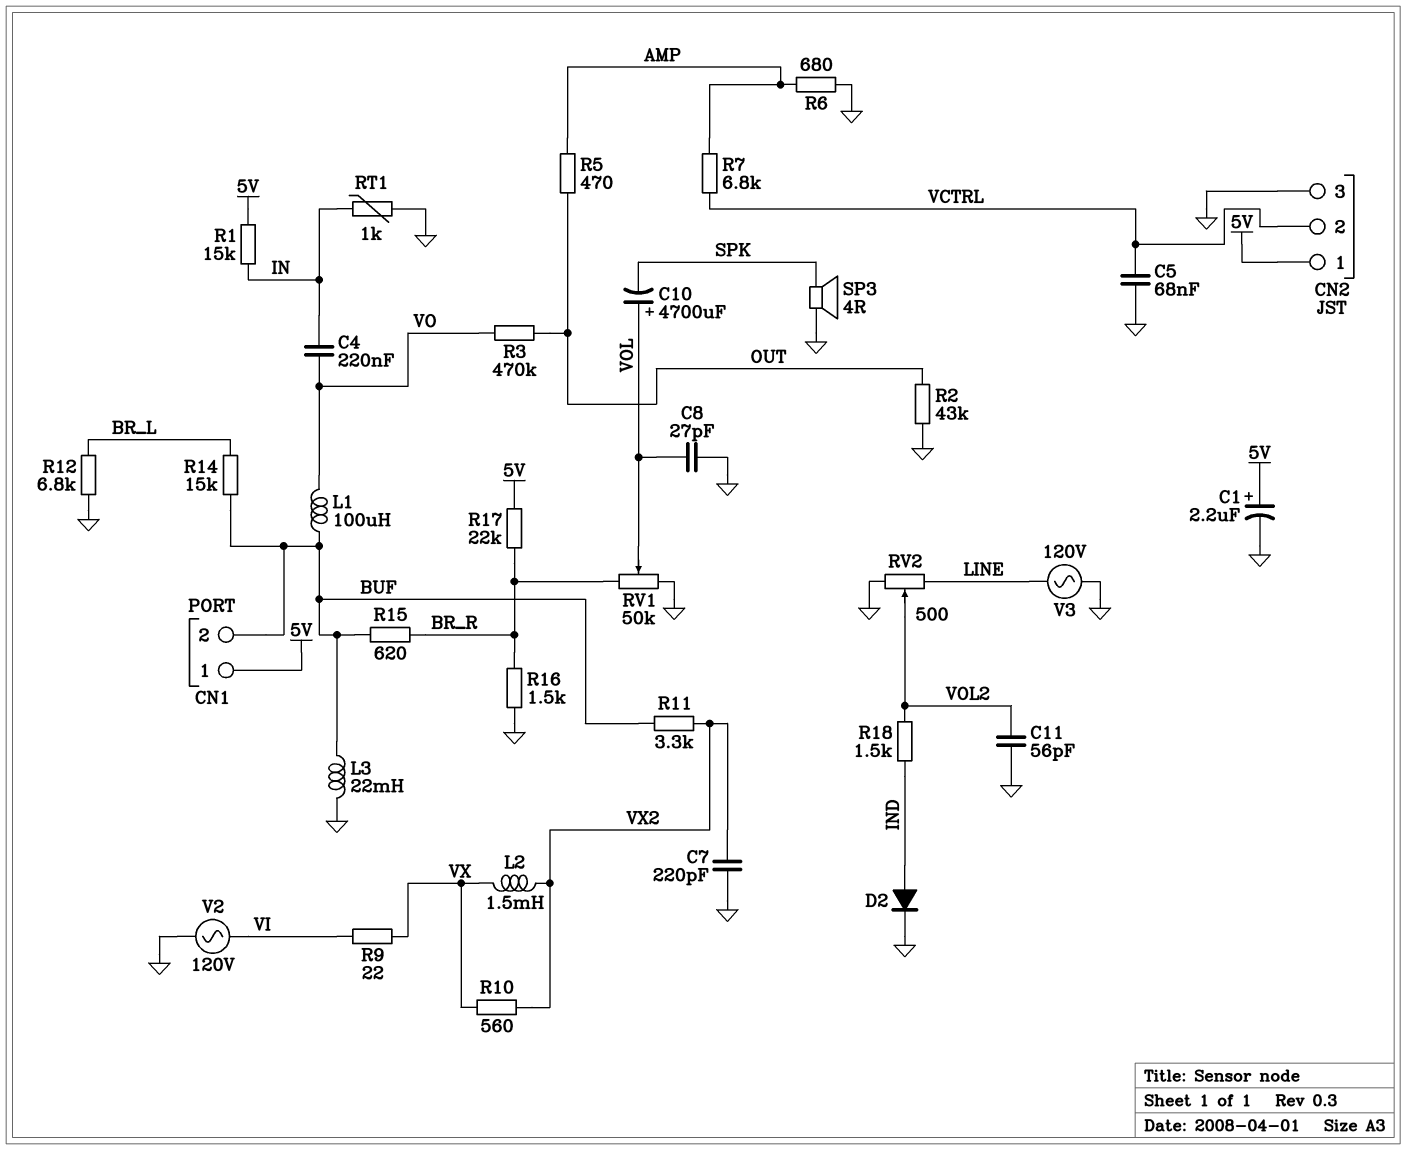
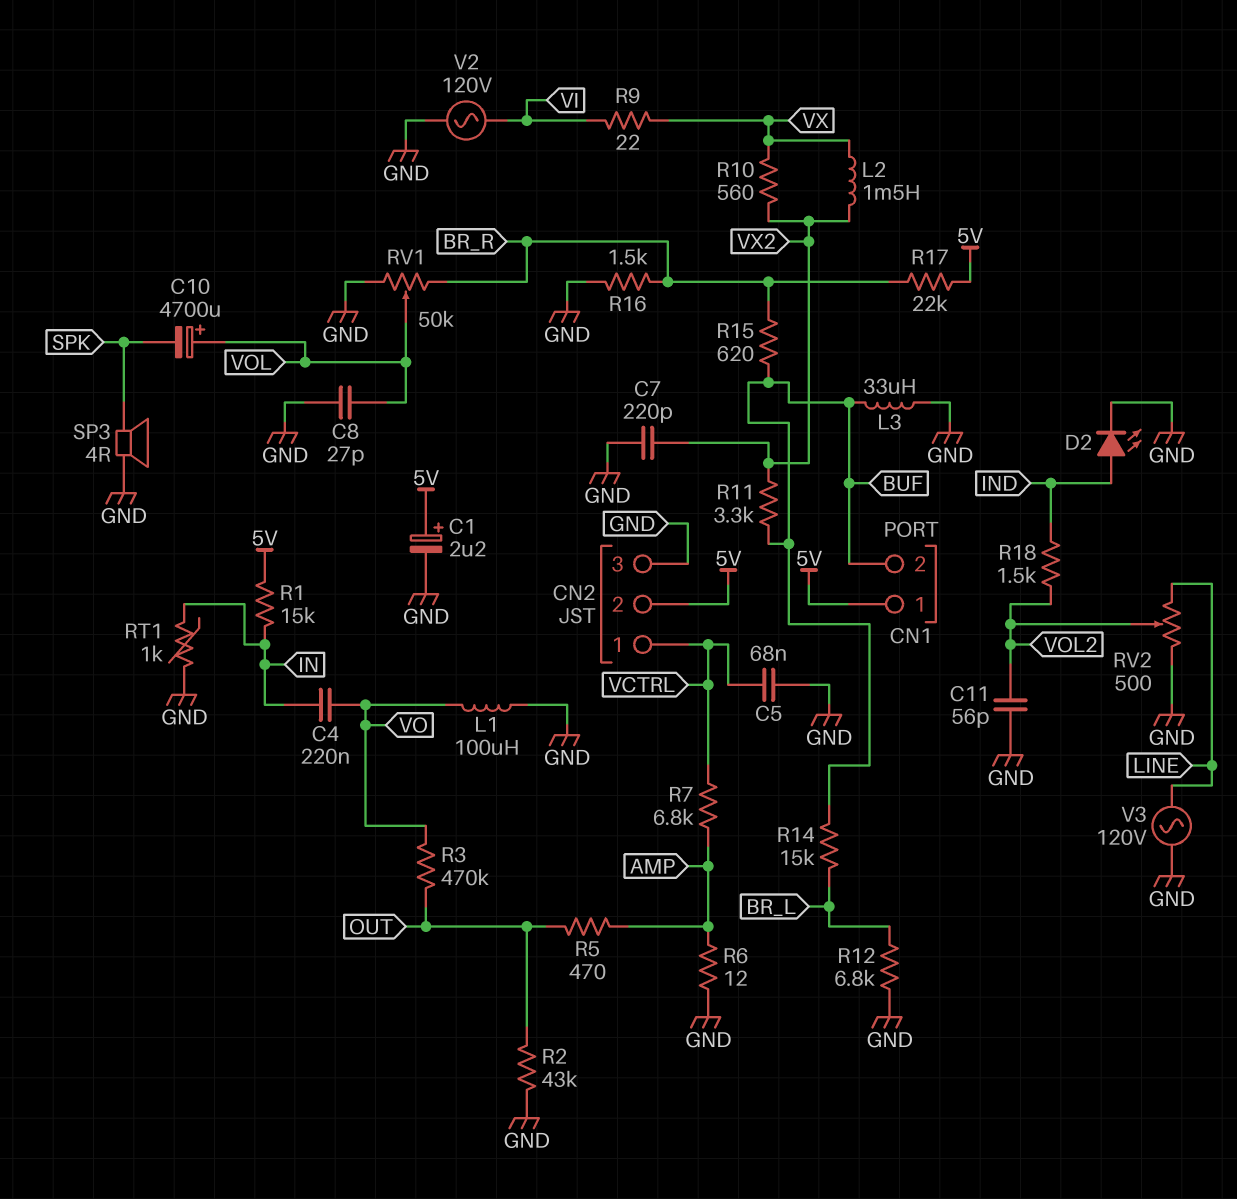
CN2 pin 1: 5V -> VCTRL
CN2 pin 2: VCTRL -> 5V
D2: diode (A IND, K GND) -> LED (A IND, K GND)
L1: 100uH (BUF, VO) -> 100uH (GND, VO)
L3: 22mH (BUF, GND) -> 33uH (BUF, GND)
R6: 680 (AMP, GND) -> 12 (AMP, GND)

